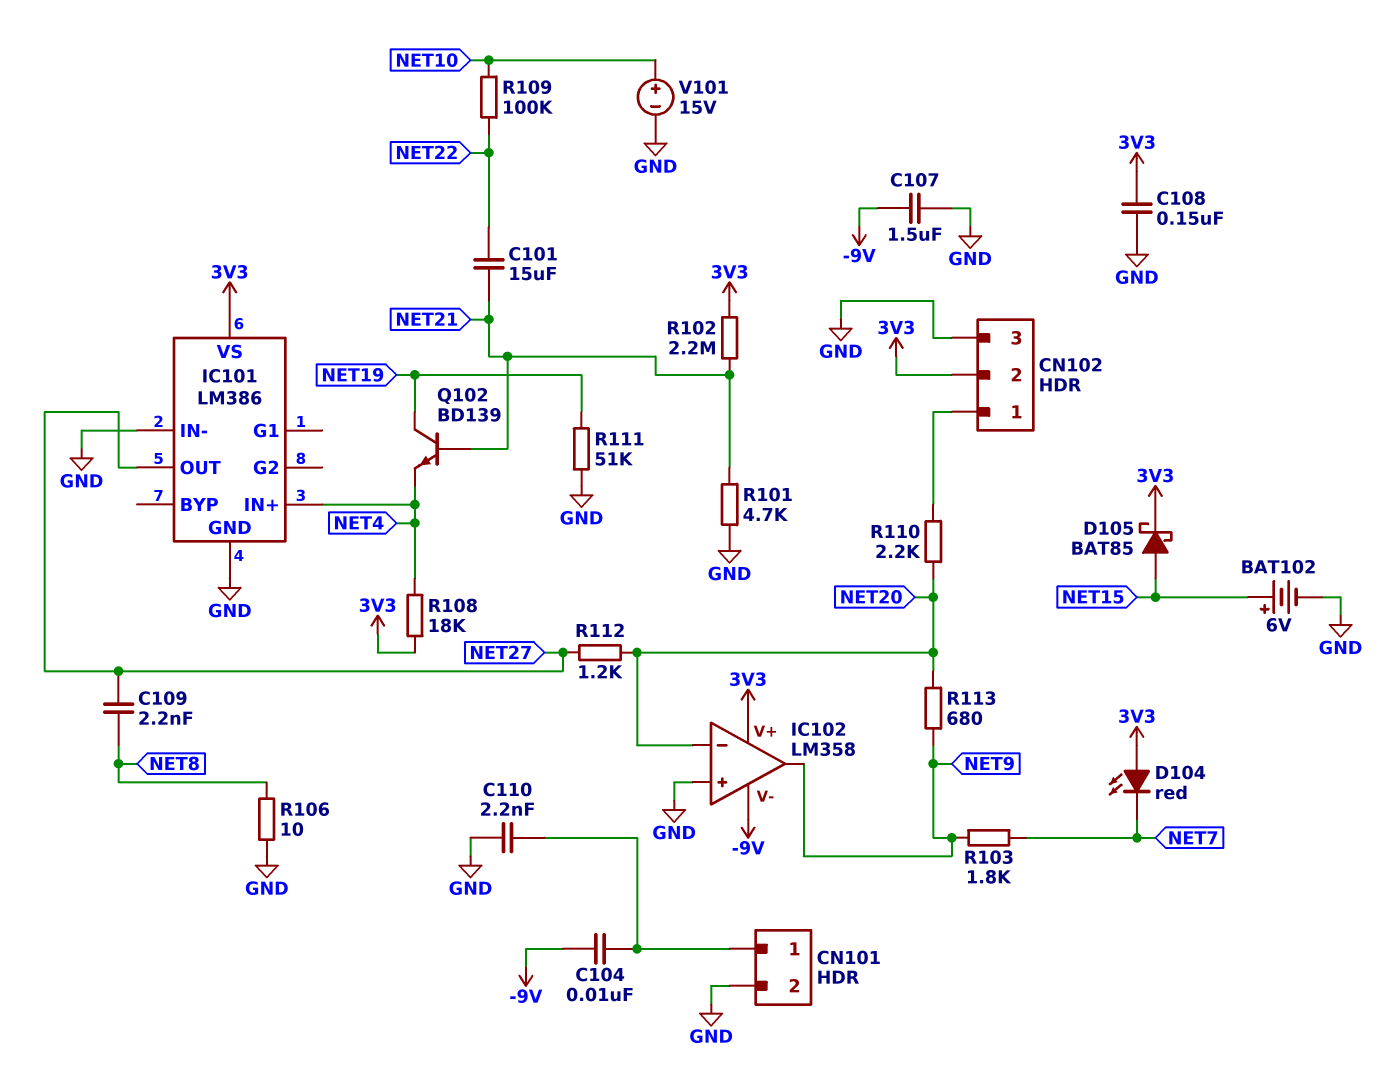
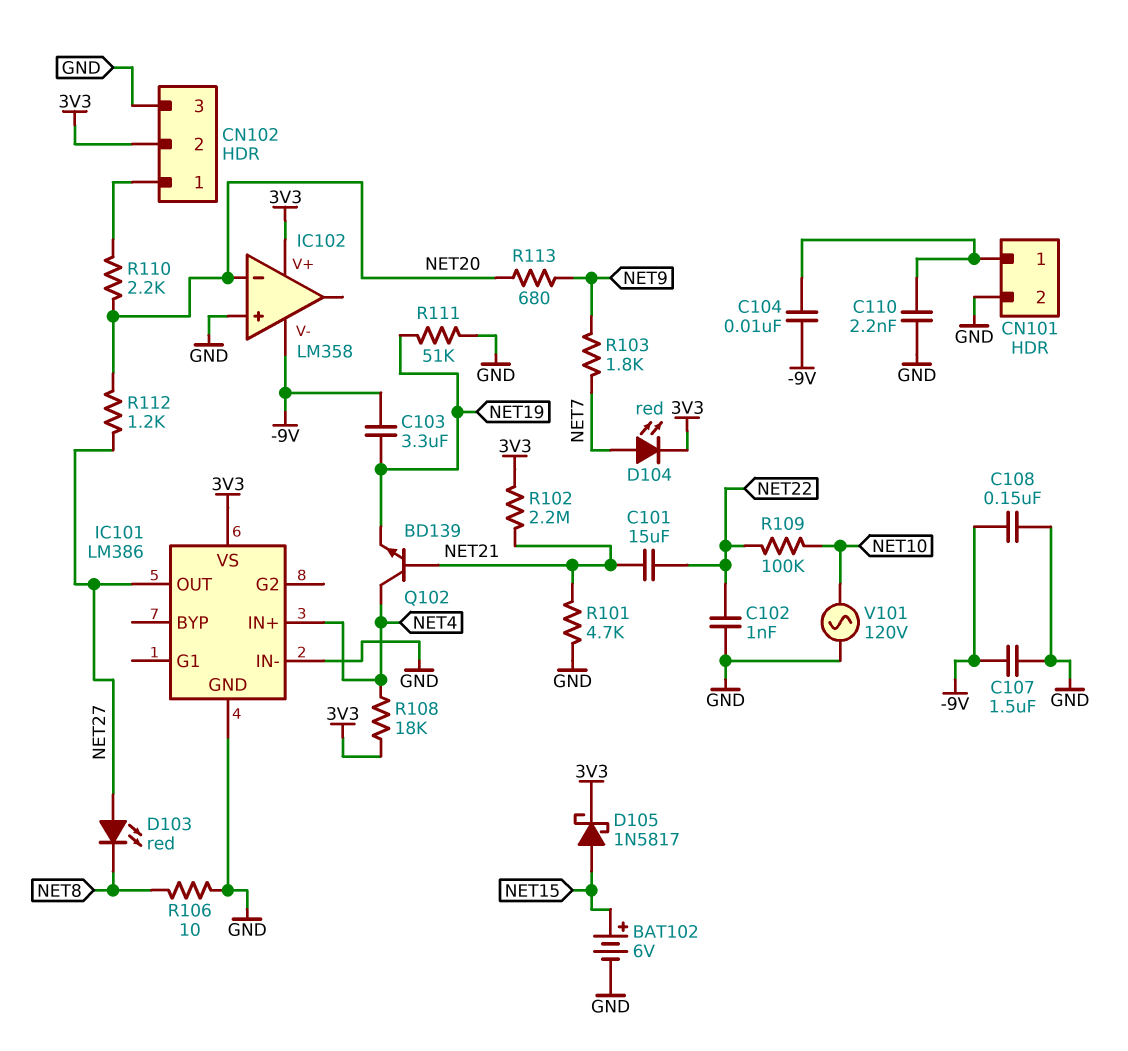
C102: none -> 1nF (GND, NET22)
C103: none -> 3.3uF (-9V, NET19)
C108: 150nF (3V3, GND) -> 150nF (-9V, GND)
C109: 2.2nF (NET8, NET27) -> none
D103: none -> LED red (A NET27, K NET8)
D104: LED red (A 3V3, K NET7) -> LED red (A NET7, K 3V3)
D105: schottky BAT85 (A NET15, K 3V3) -> schottky 1N5817 (A NET15, K 3V3)
IC102 pin out: NET9 -> none
Q102: NPN BD139 (B NET21, C NET19, E NET4) -> NPN BD139 (B NET21, C NET4, E NET19)
V101: 15V (plus NET10, minus GND) -> AC 120V (GND, NET10)

